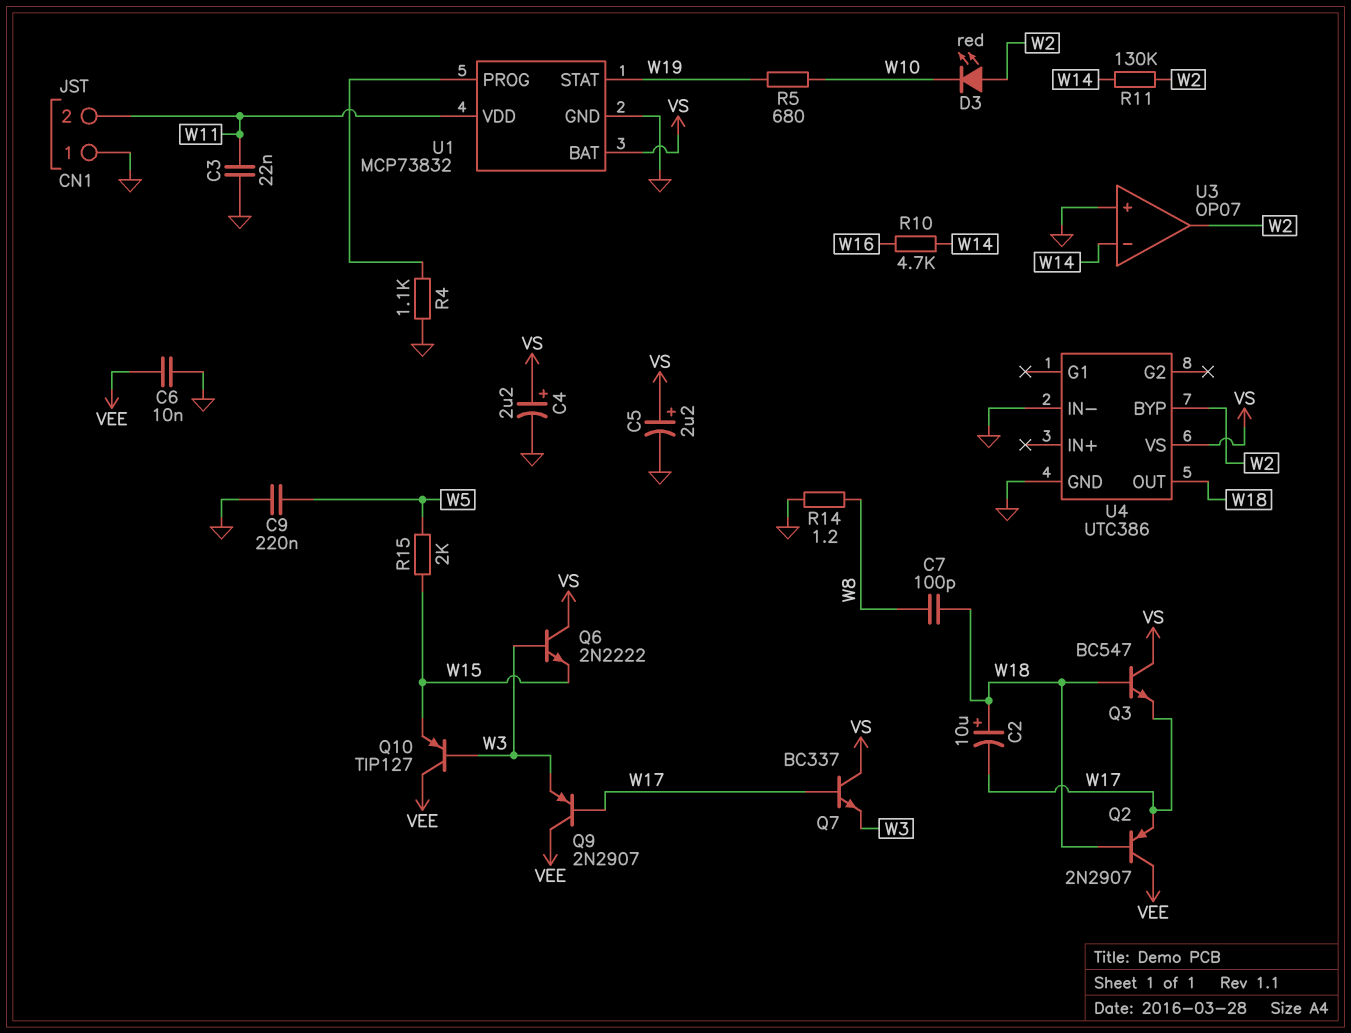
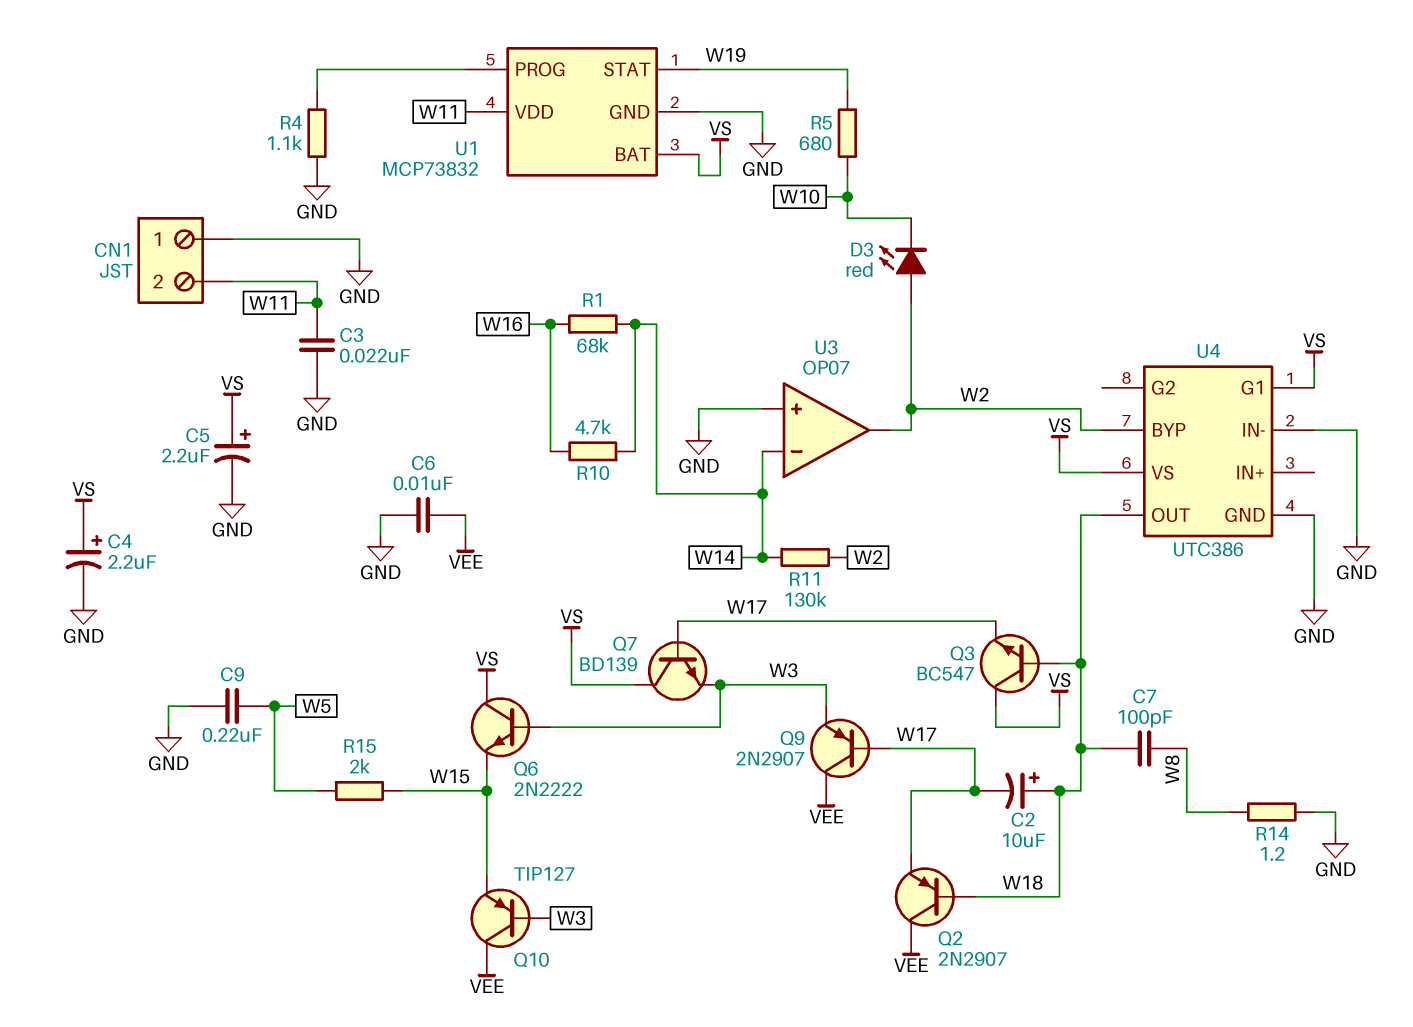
Q7: NPN BC337 (B W17, C VS, E W3) -> NPN BD139 (B W17, C VS, E W3)
R1: none -> 68k (W14, W16)
U4 pin G1: none -> VS

